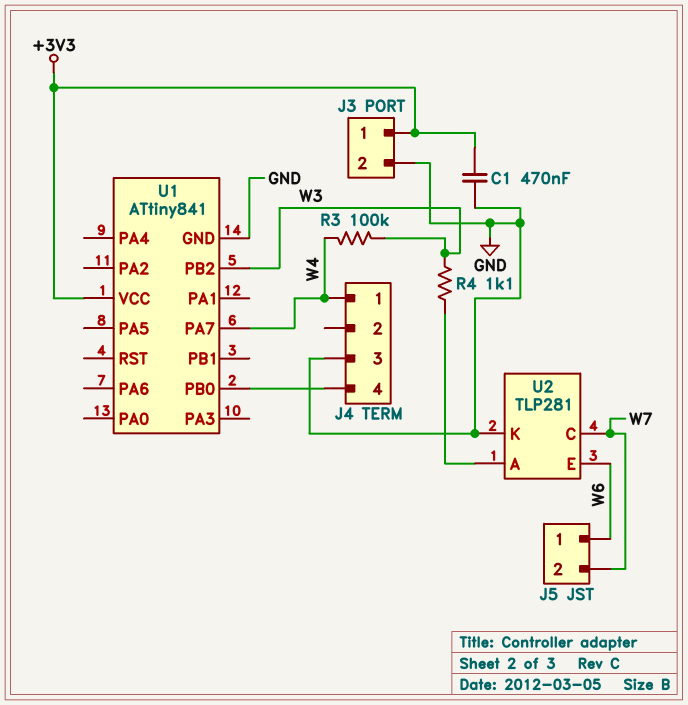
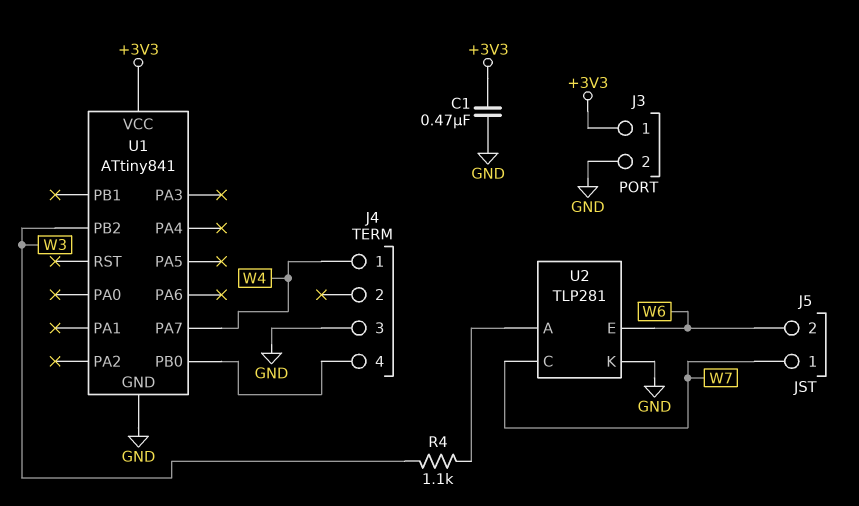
J5 pin 1: W6 -> W7
J5 pin 2: W7 -> W6
R3: 100k (W3, W4) -> none

